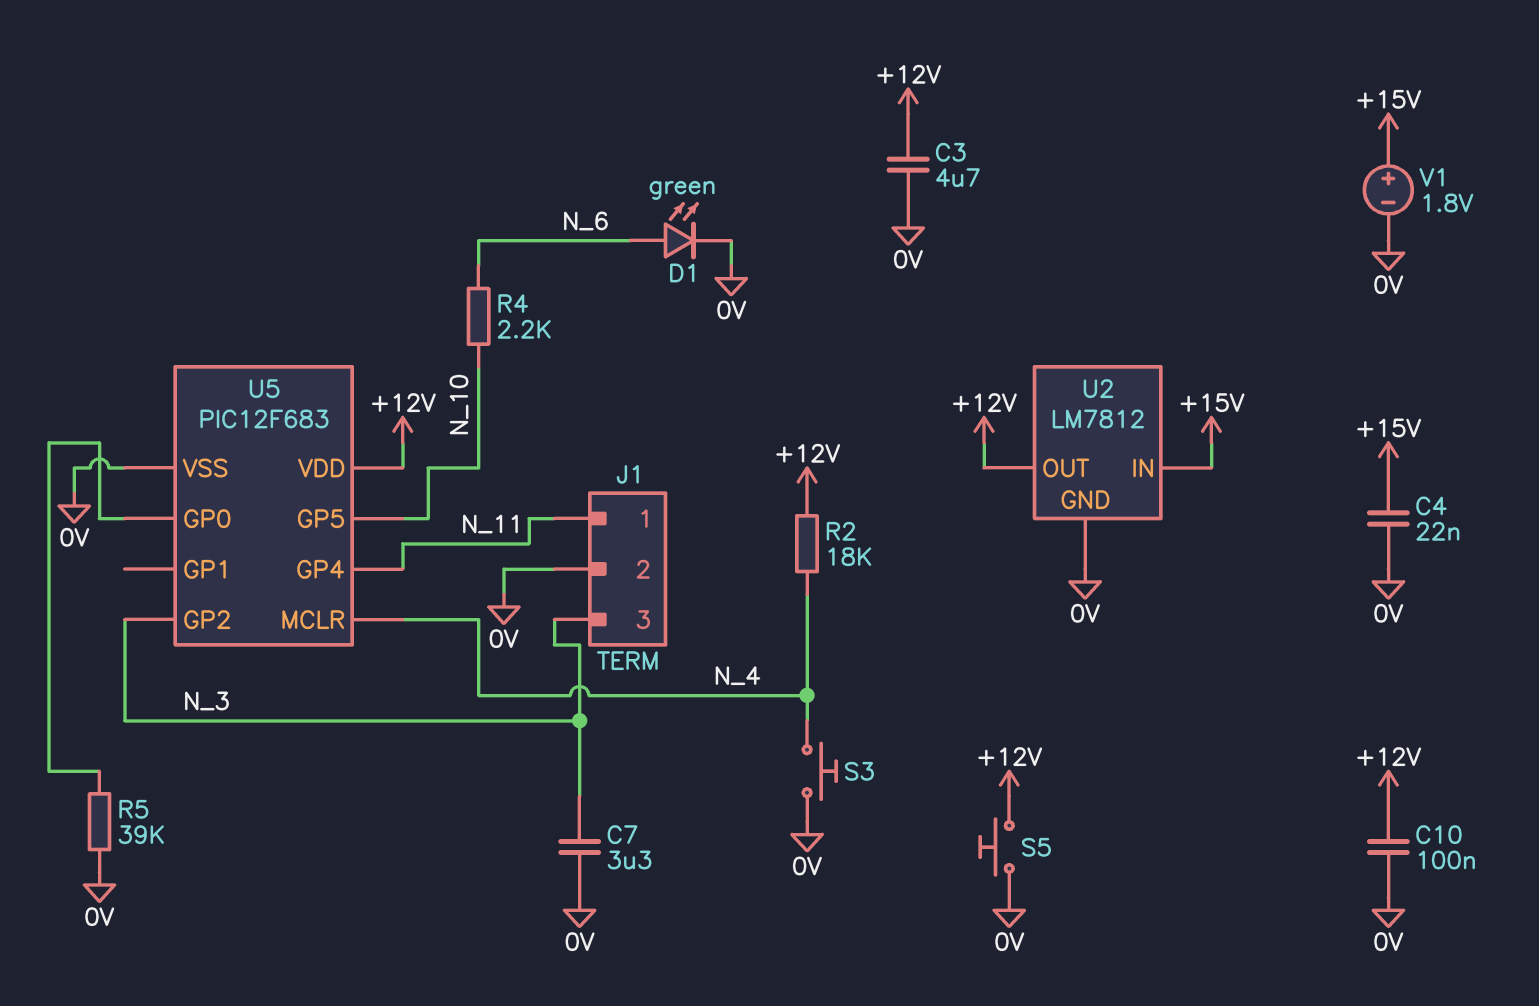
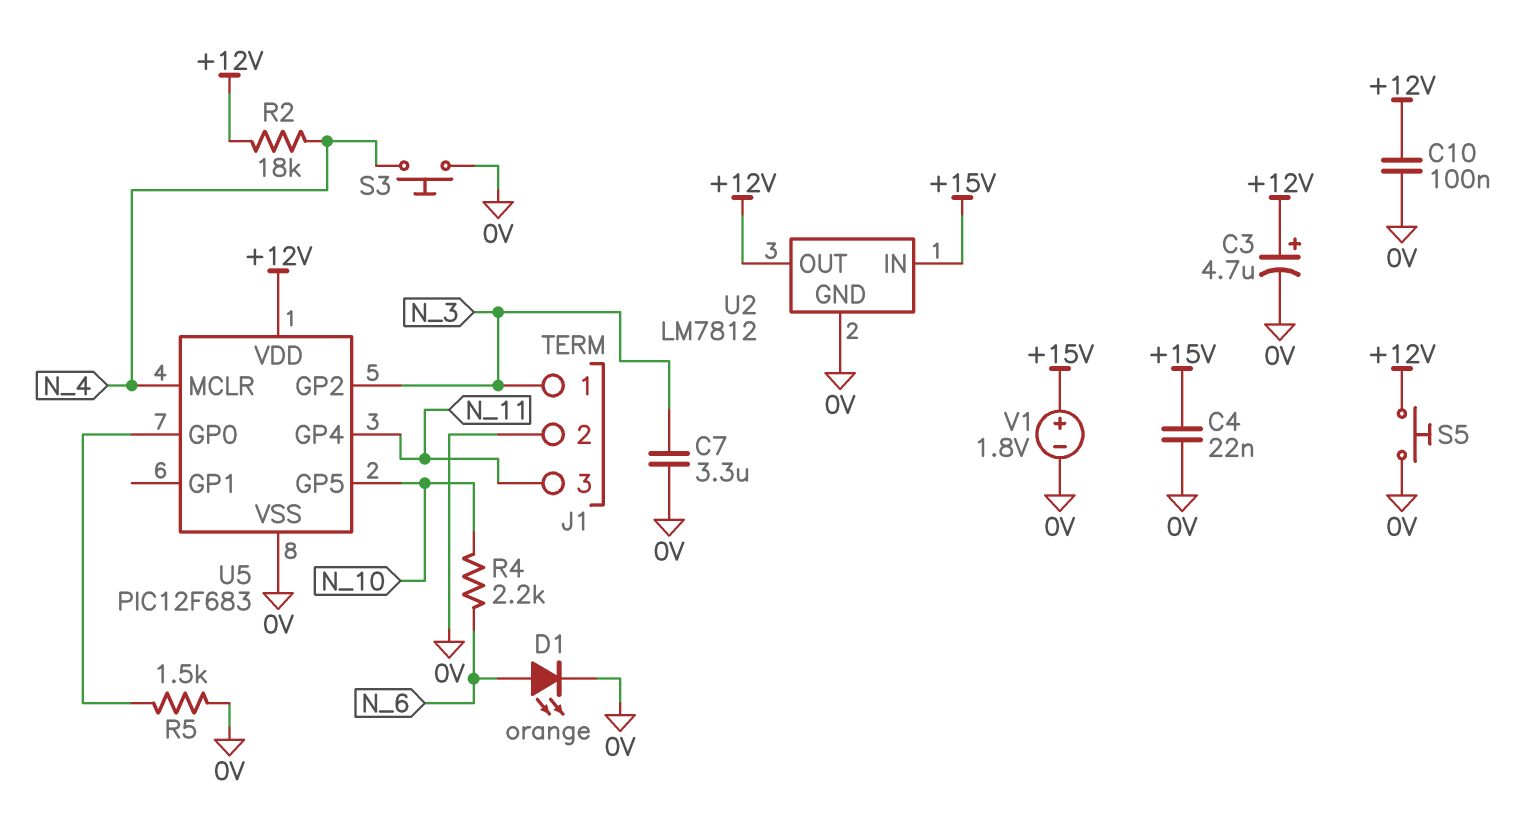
C3: 4.7uF (+12V, 0V) -> 4.7uF (plus +12V, minus 0V)
D1: LED green (A N_6, K 0V) -> LED orange (A N_6, K 0V)
J1 pin 1: N_11 -> N_3
J1 pin 3: N_3 -> N_11
R5: 39k (0V, U5/GP0) -> 1.5k (0V, U5/GP0)

